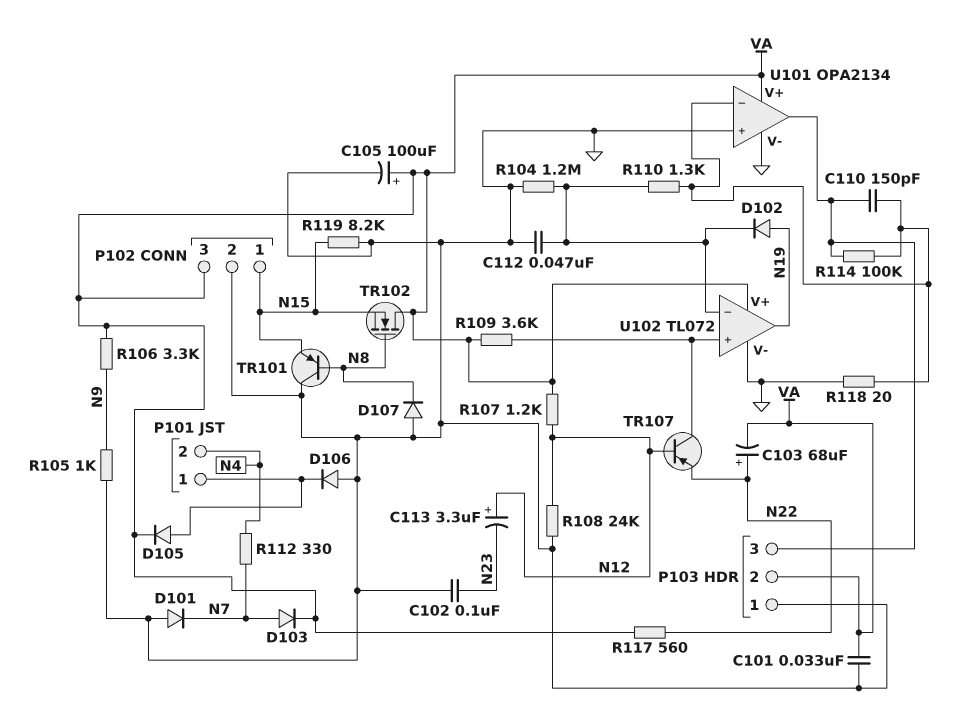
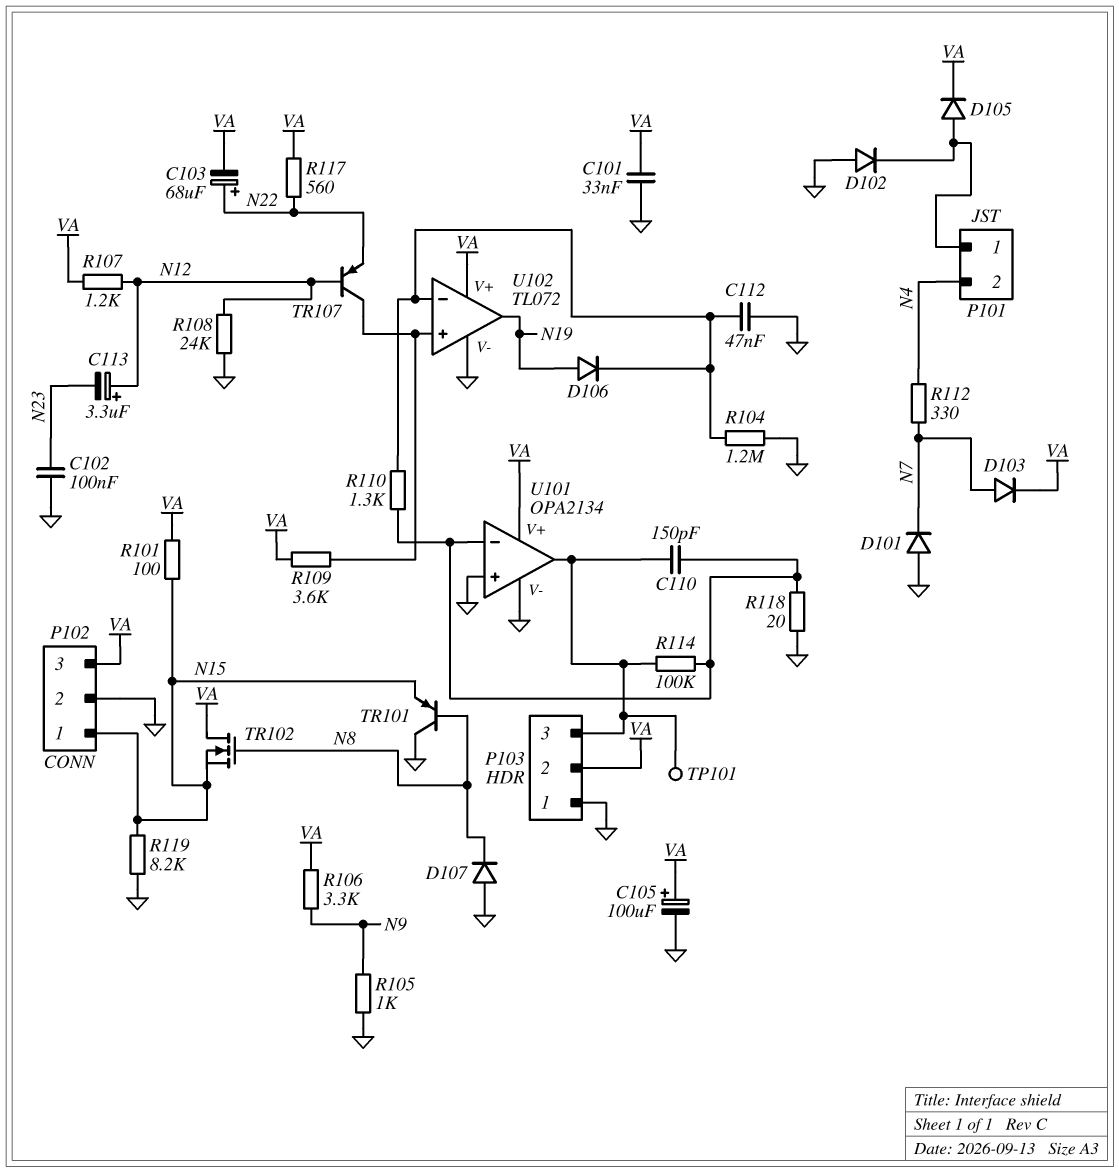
D102: diode (A N19, K U102/in-) -> diode (A GND, K P101/1)
D106: diode (A GND, K P101/1) -> diode (A N19, K U102/in-)
R101: none -> 100 (N15, VA)
TP101: none -> test point (P103/3)

